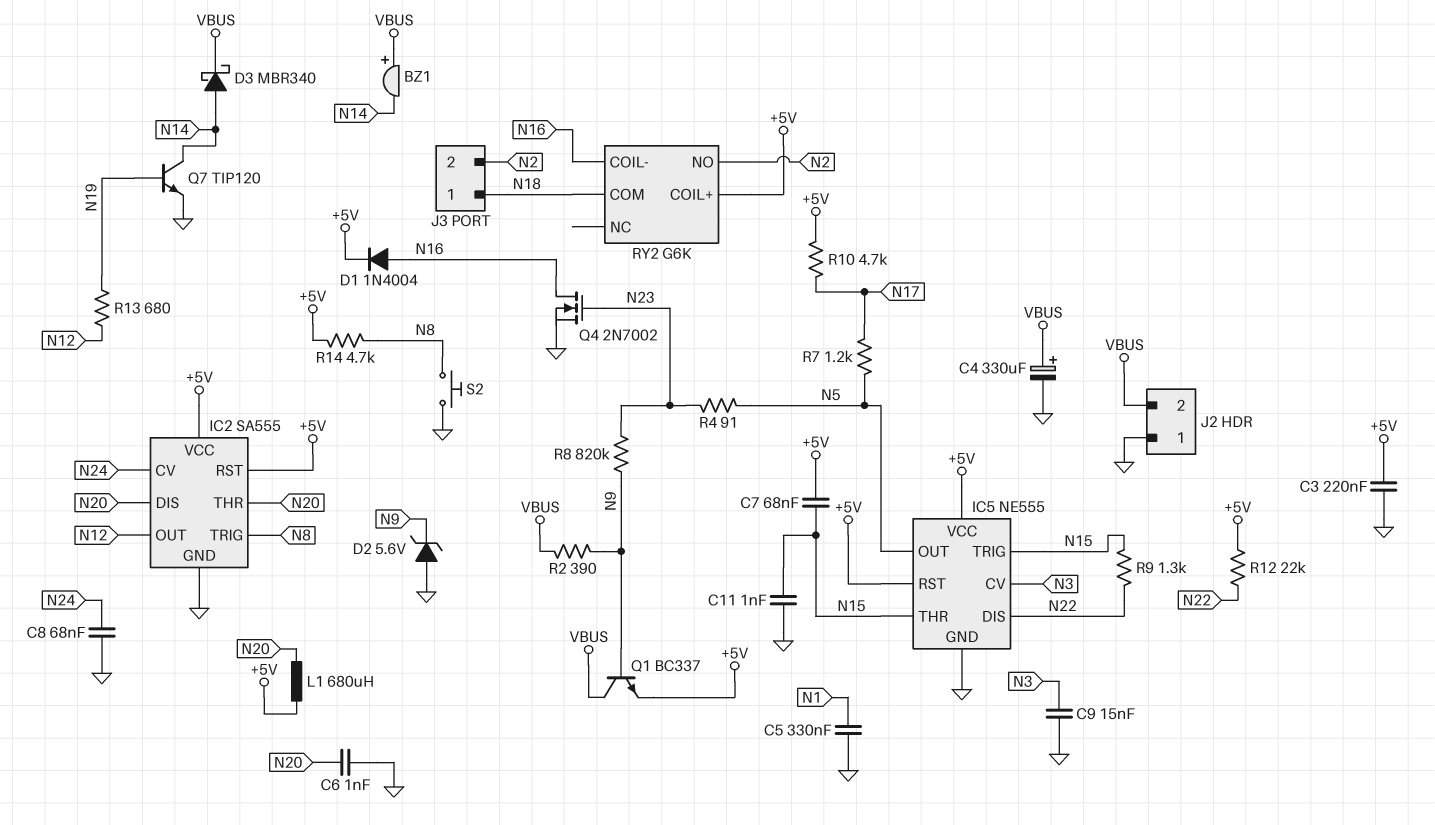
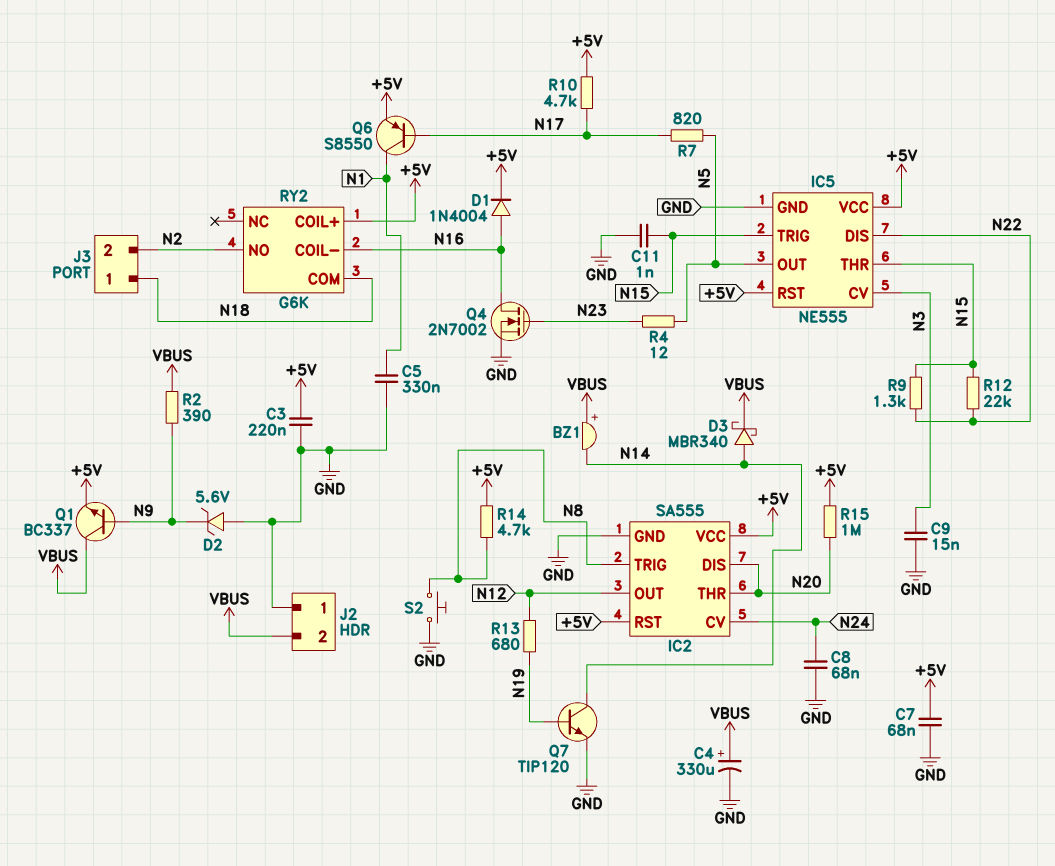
C6: 1nF (GND, N20) -> none
C7: 68nF (+5V, N15) -> 68nF (+5V, GND)
L1: 680uH (+5V, N20) -> none
Q6: none -> PNP S8550 (B N17, C N1, E +5V)
R4: 91 (N5, N23) -> 12 (N5, N23)
R7: 1.2k (N5, N17) -> 820 (N5, N17)
R8: 820k (N9, N23) -> none
R12: 22k (+5V, N22) -> 22k (N15, N22)
R15: none -> 1M (+5V, N20)

